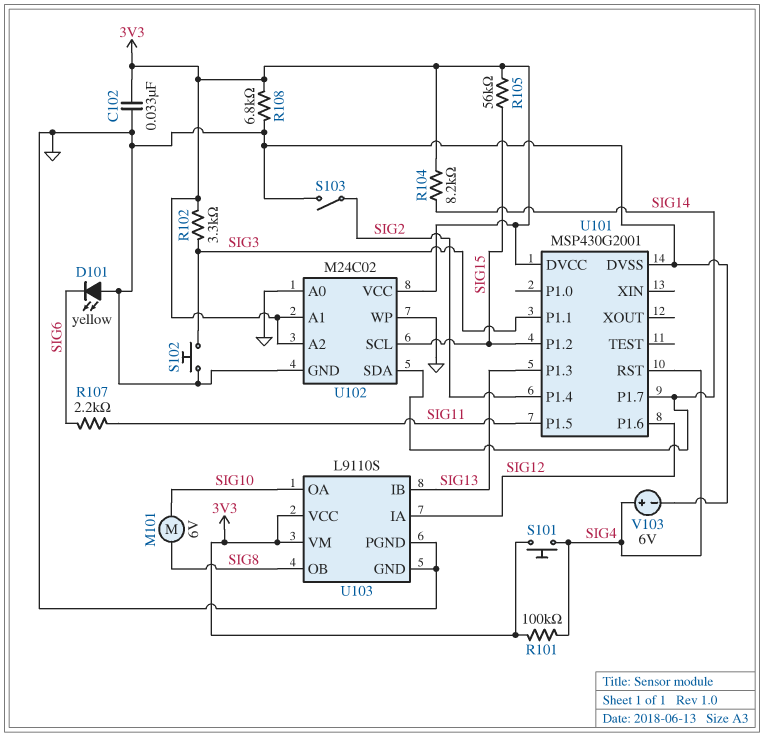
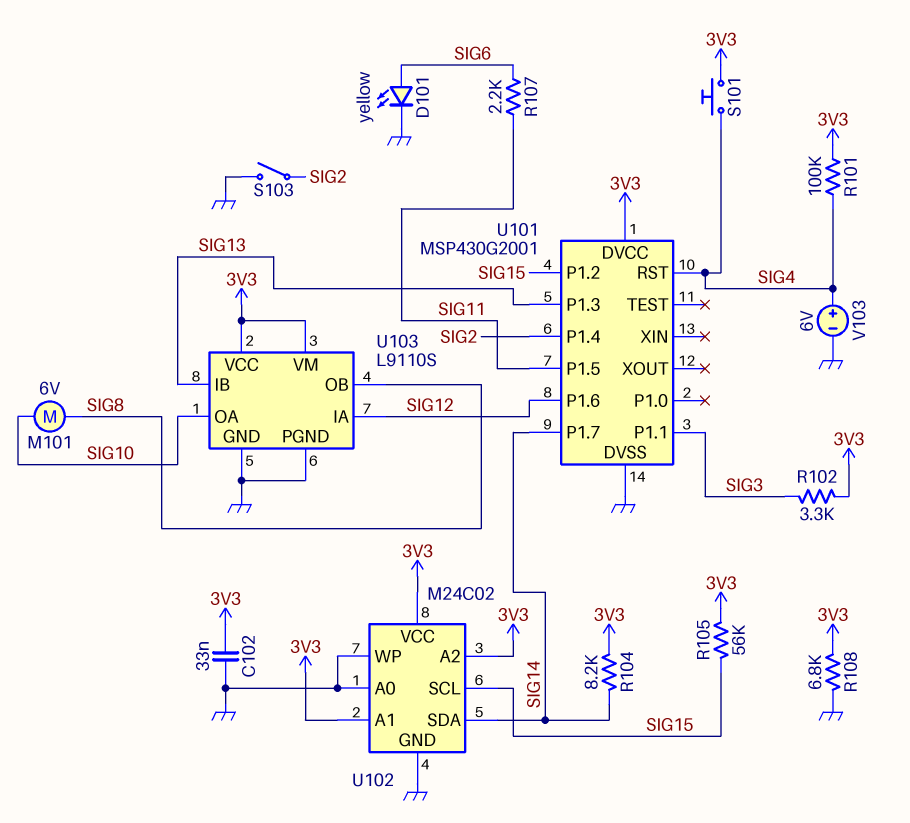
D101: LED yellow (A GND, K SIG6) -> LED yellow (A SIG6, K GND)
S102: button (GND, SIG3) -> none

